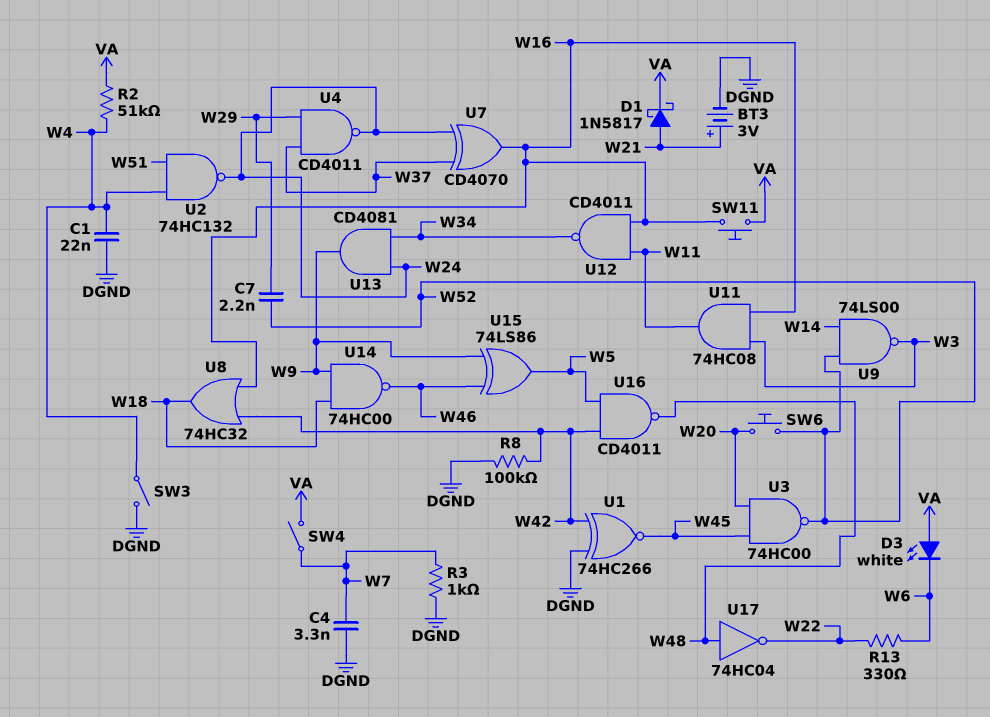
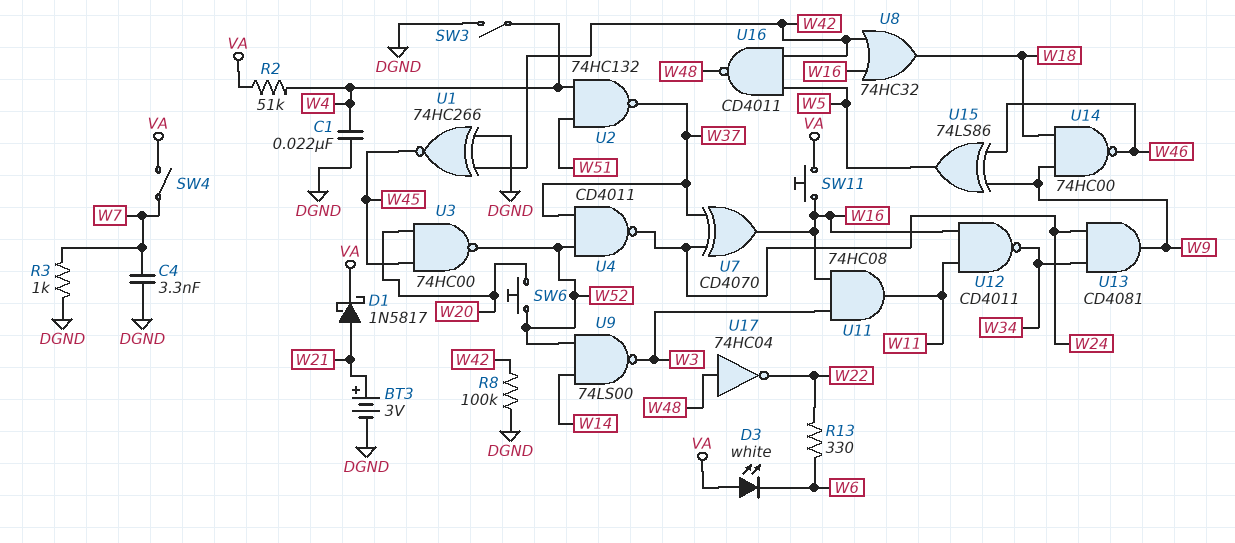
C7: 2.2nF (W29, W52) -> none
U2: NAND 74HC132 (in W4, in W51, out W24) -> NAND 74HC132 (in W4, in W51, out W37)
U4: NAND CD4011 (in W29, in W37, out W24) -> NAND CD4011 (in W37, in W52, out W24)

